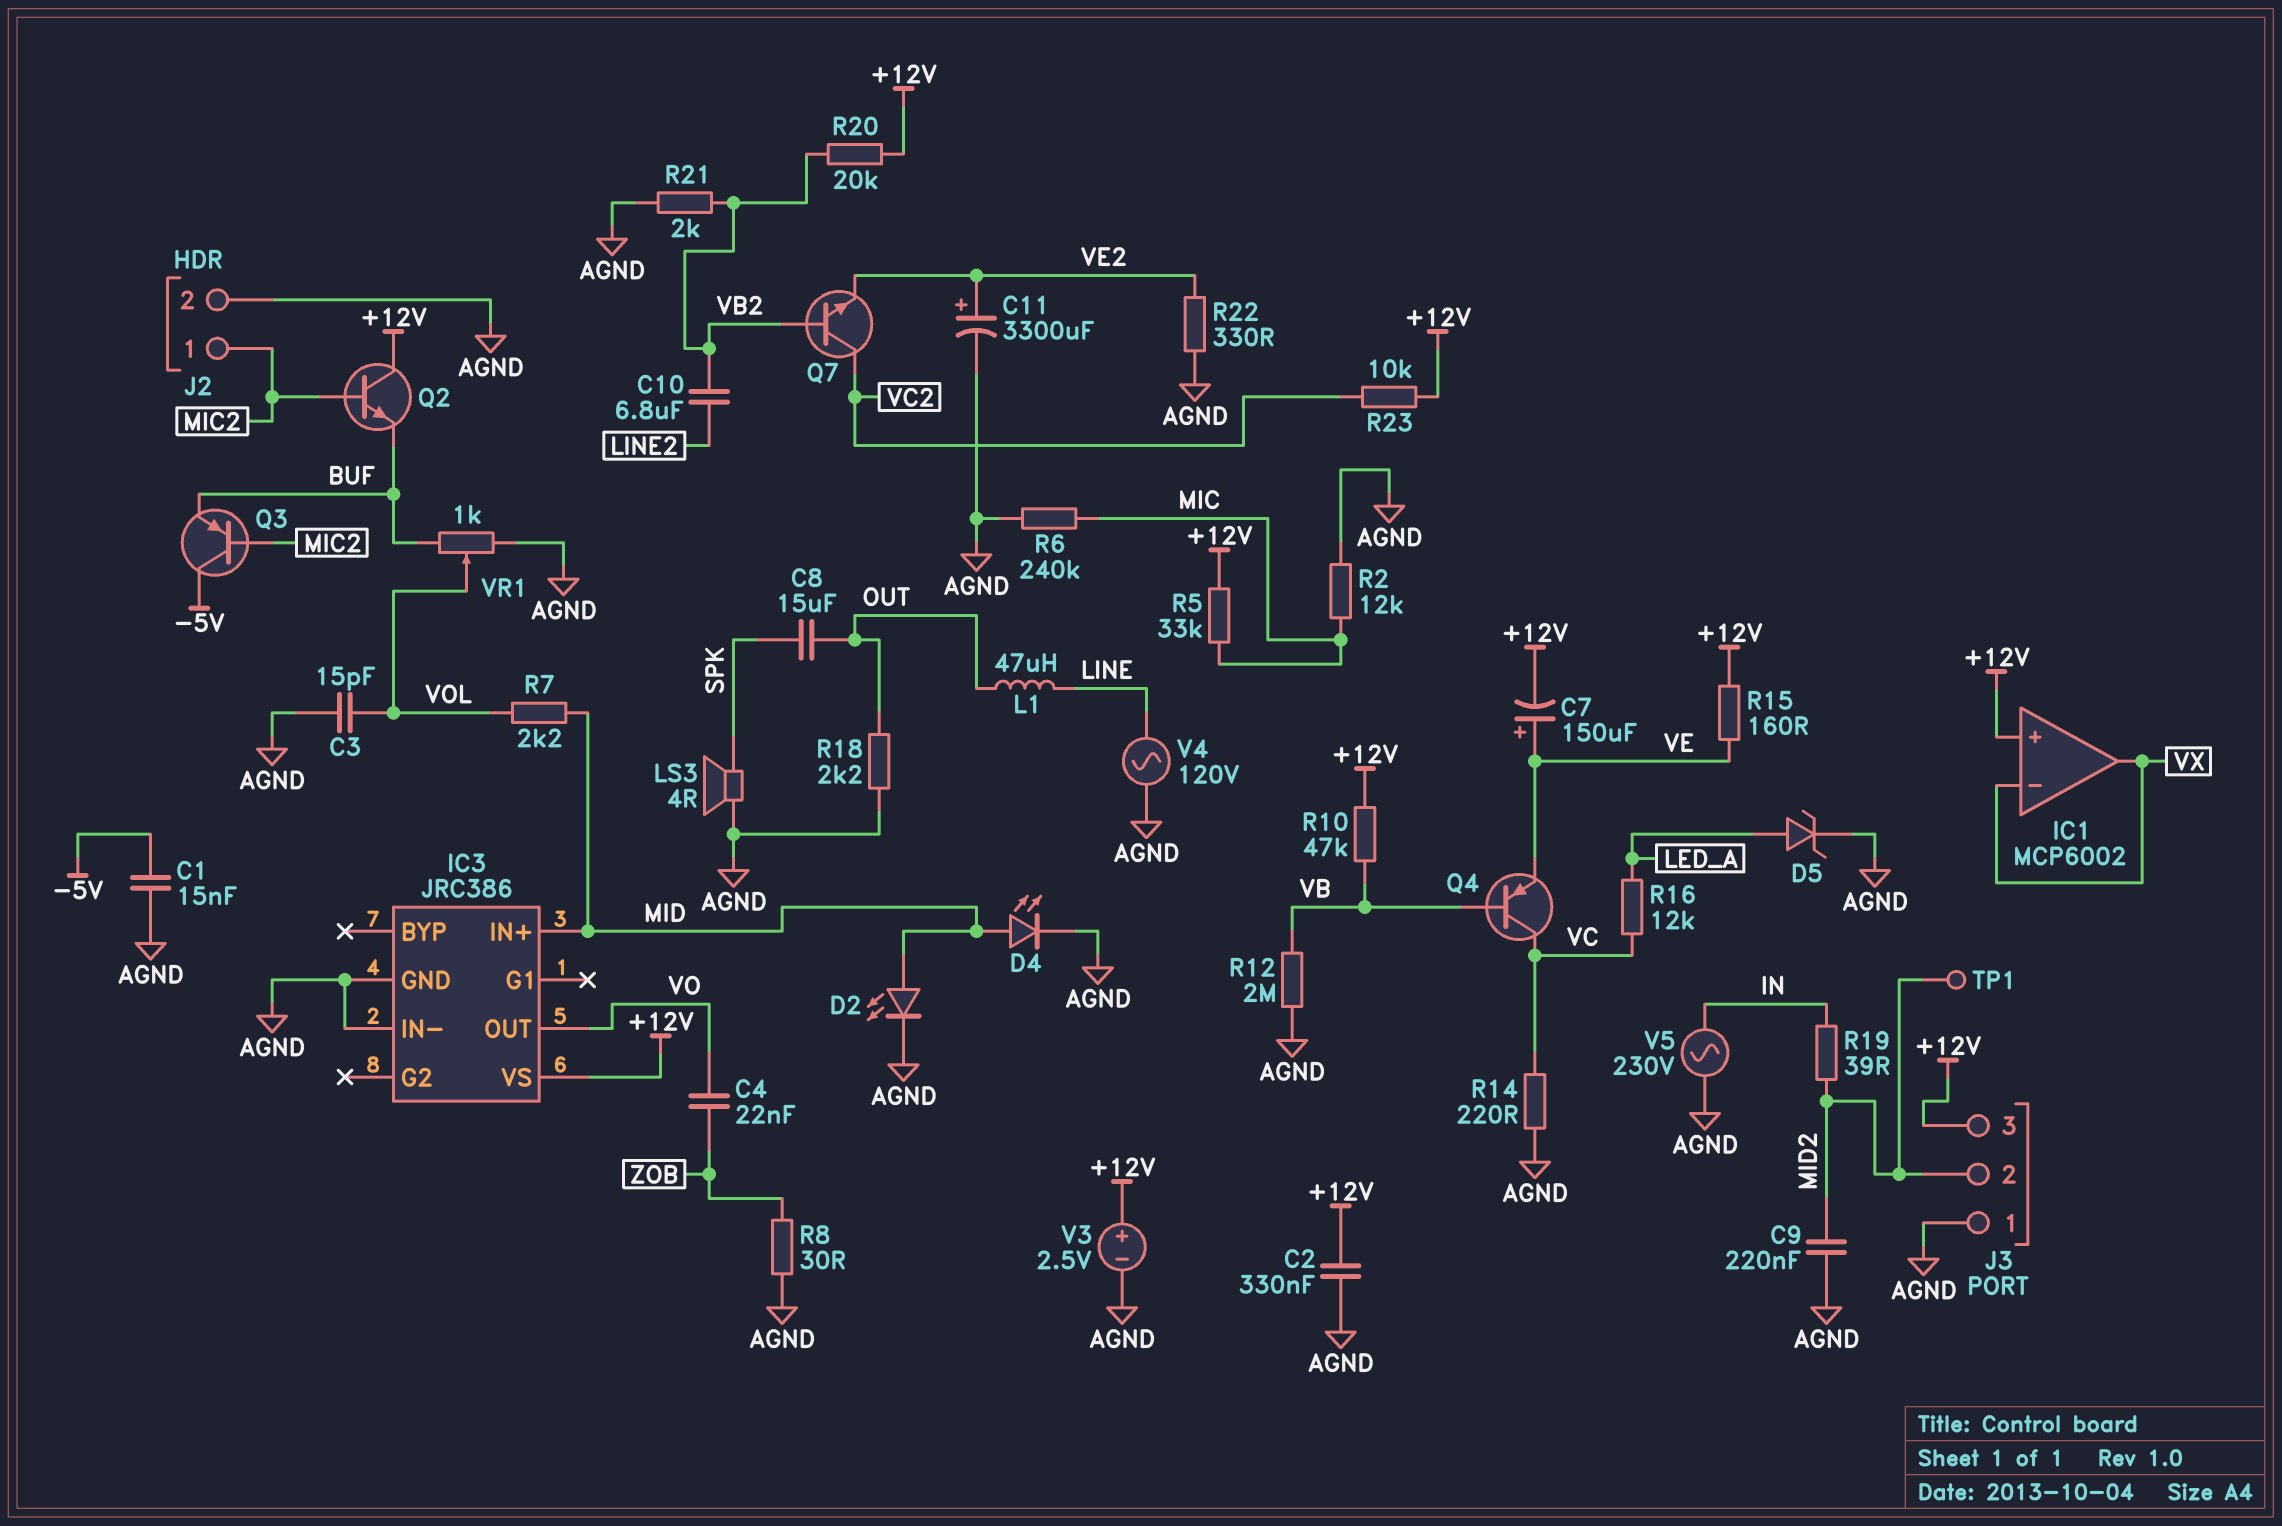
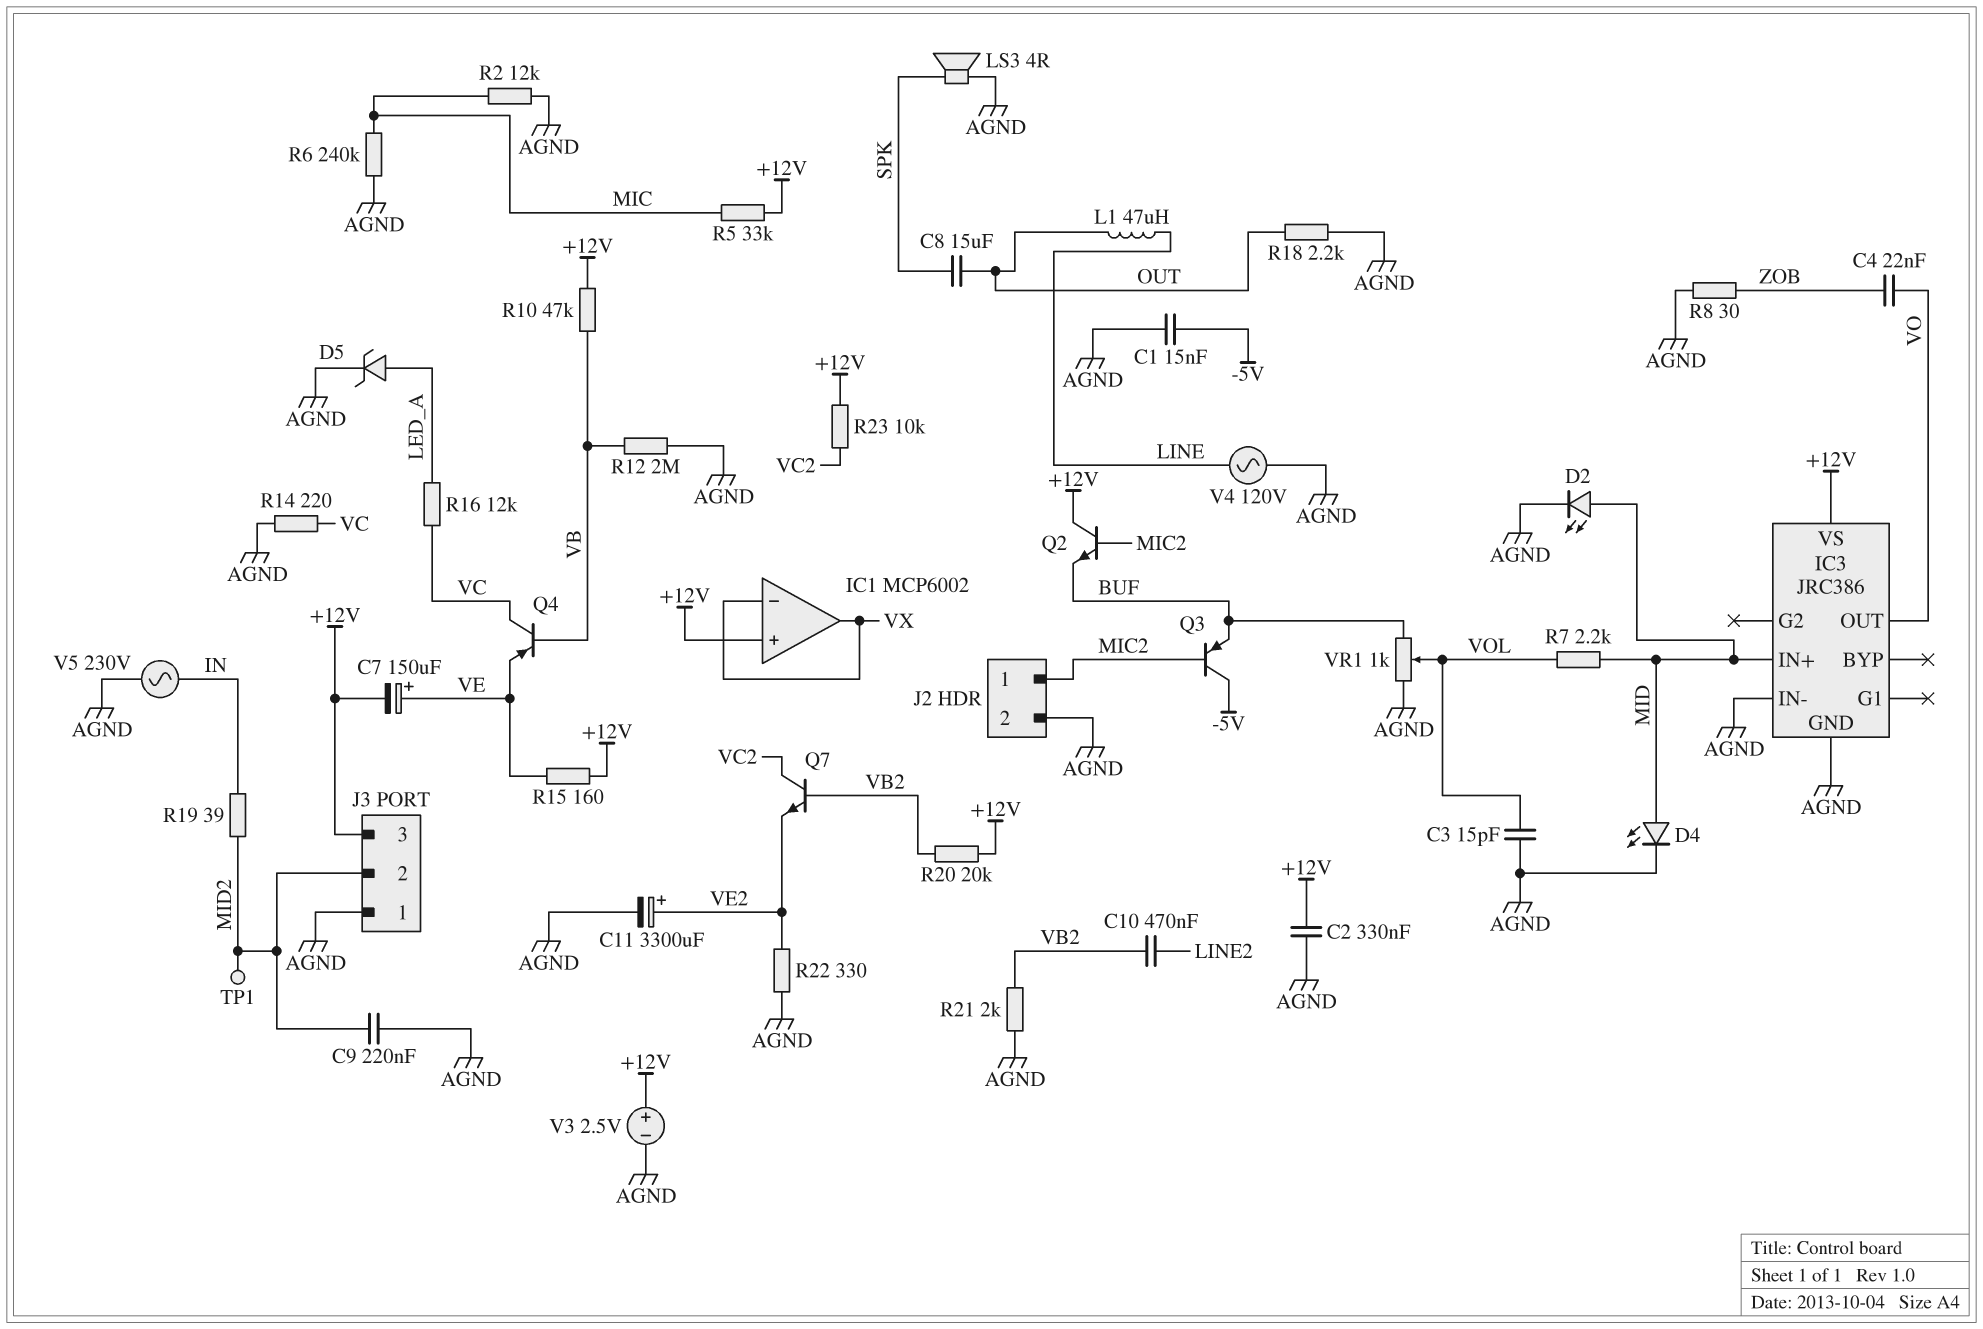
C10: 6.8uF (LINE2, VB2) -> 470nF (LINE2, VB2)

